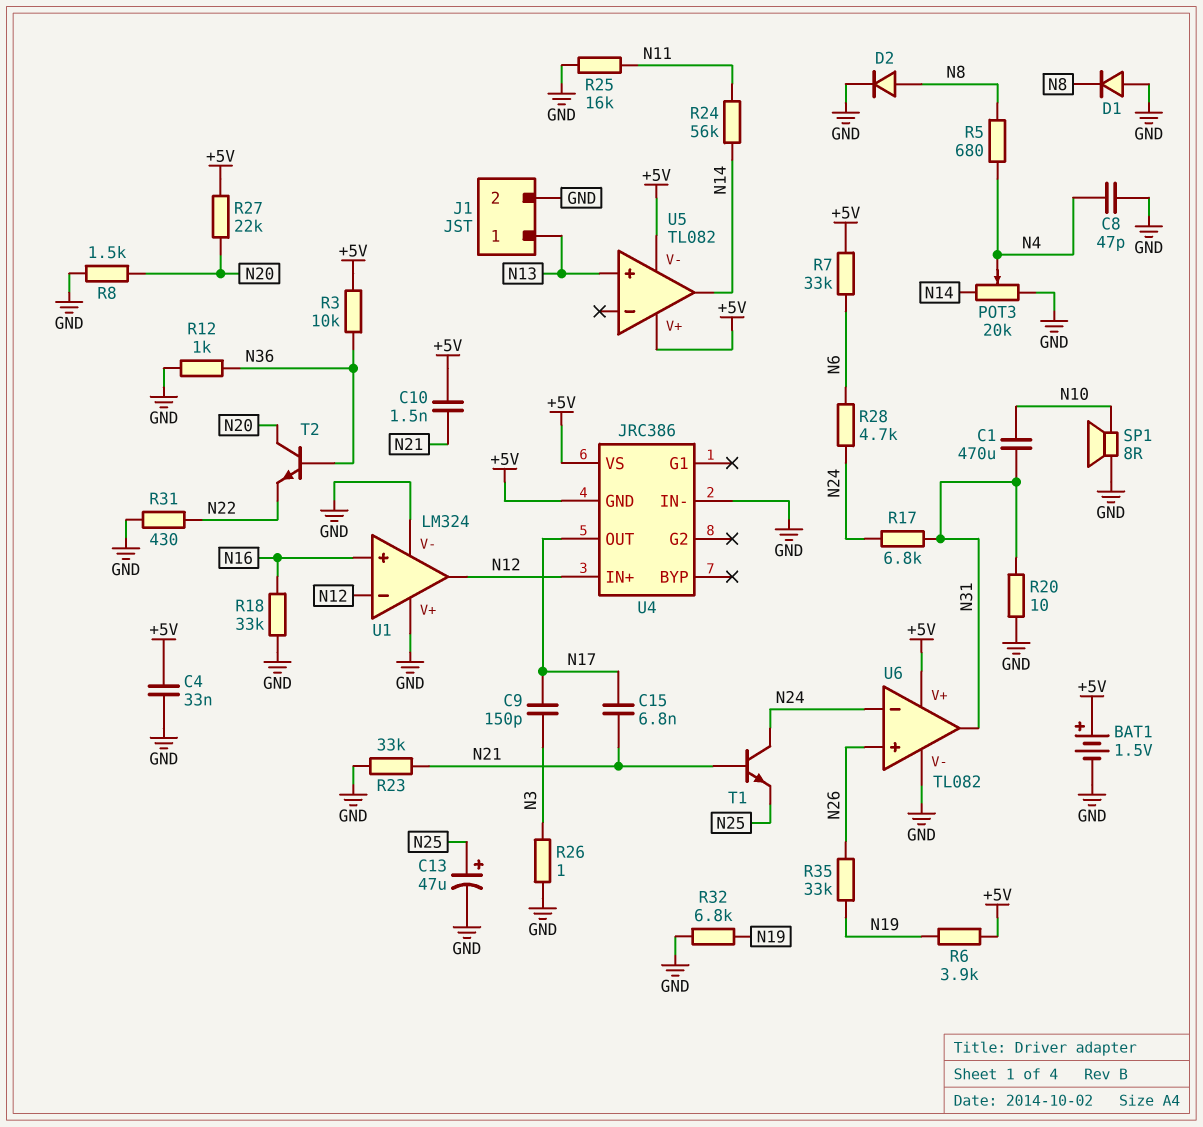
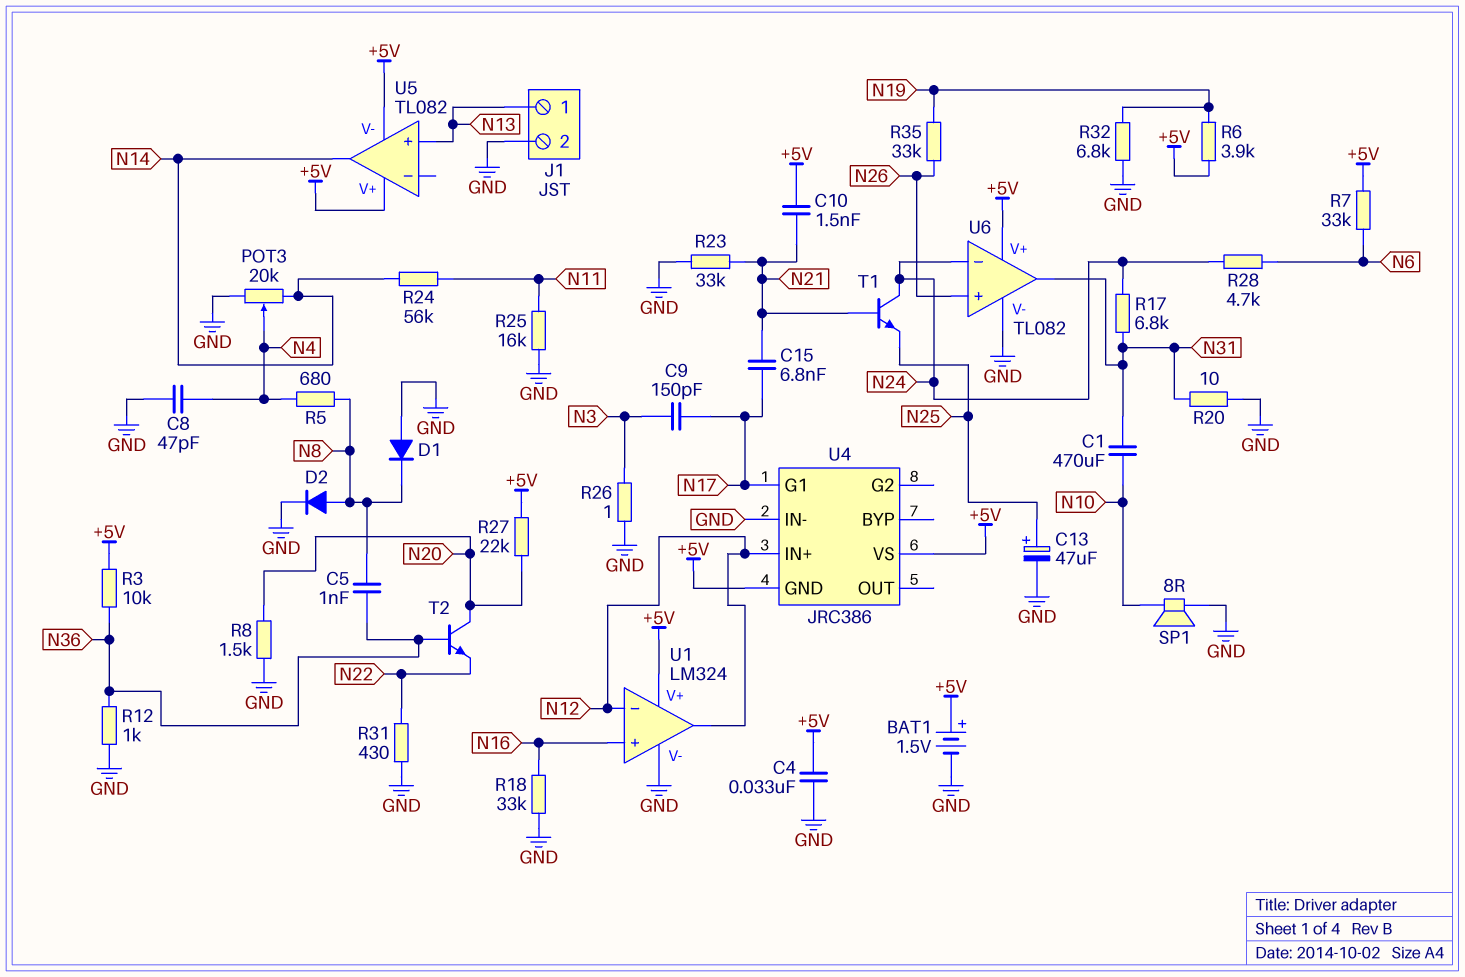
C5: none -> 1nF (N8, N36)
U1 pin V+: GND -> +5V
U4 pin G1: none -> N17
U4 pin OUT: N17 -> none

